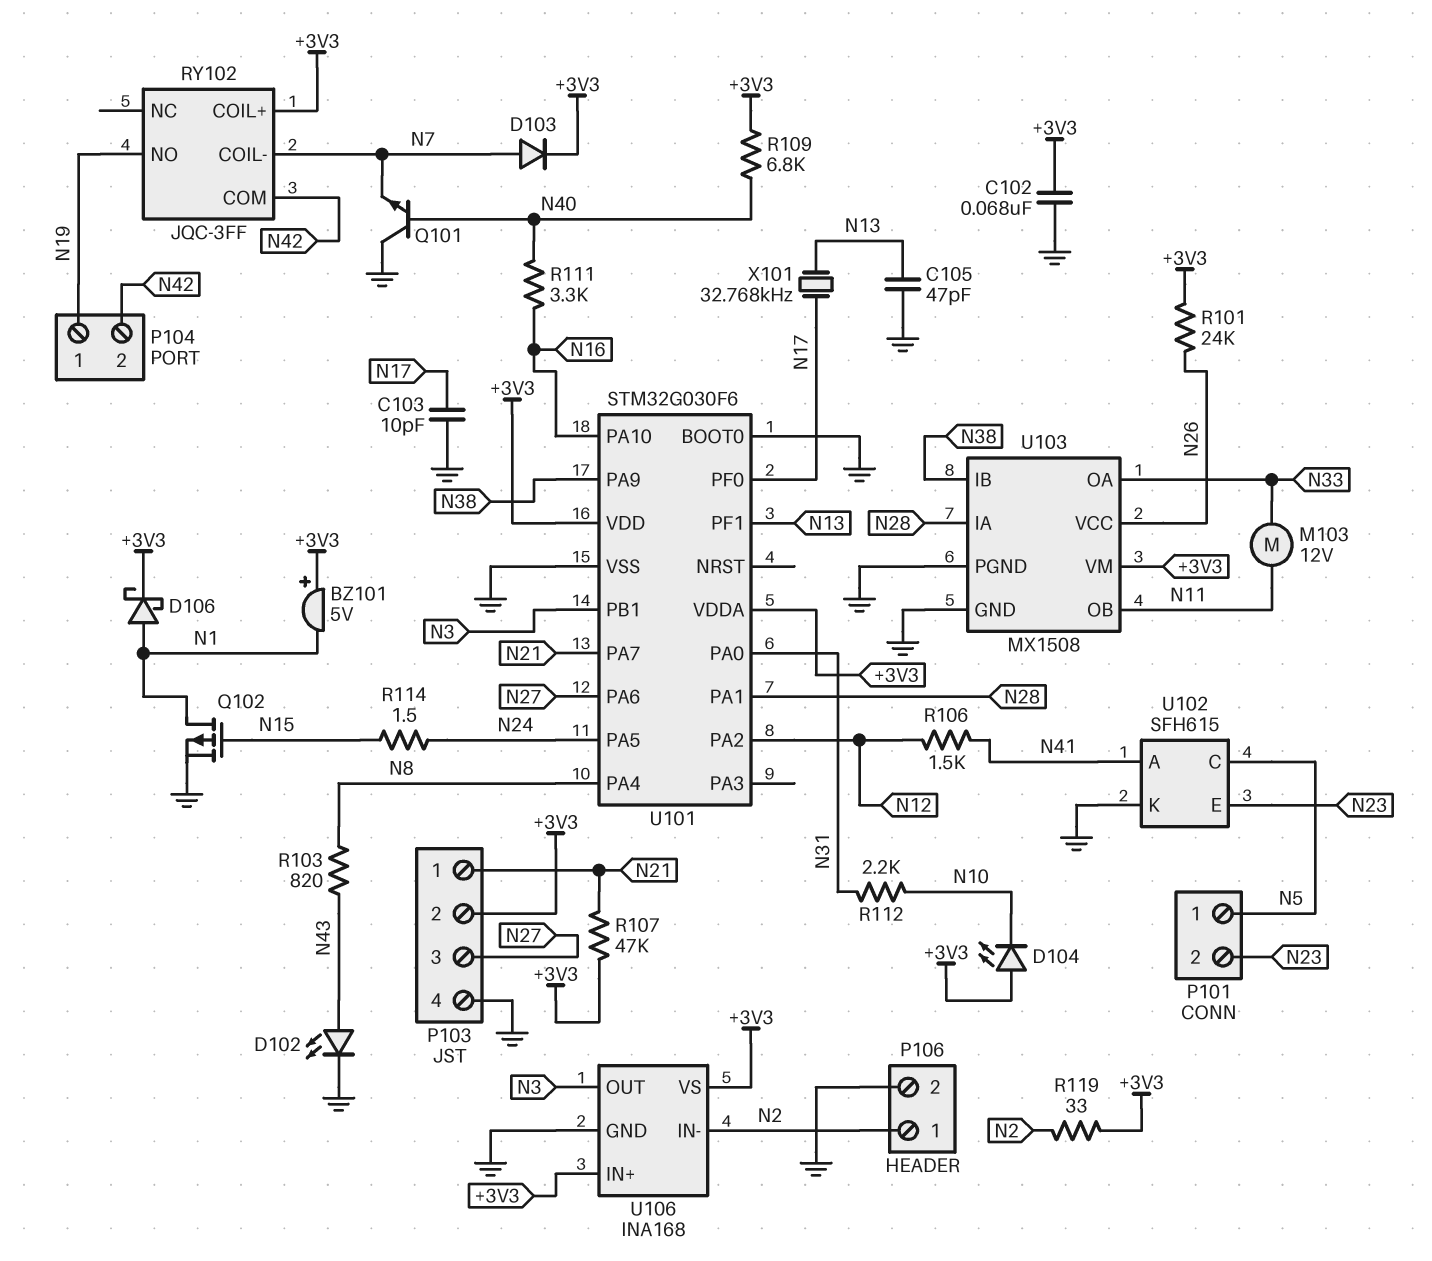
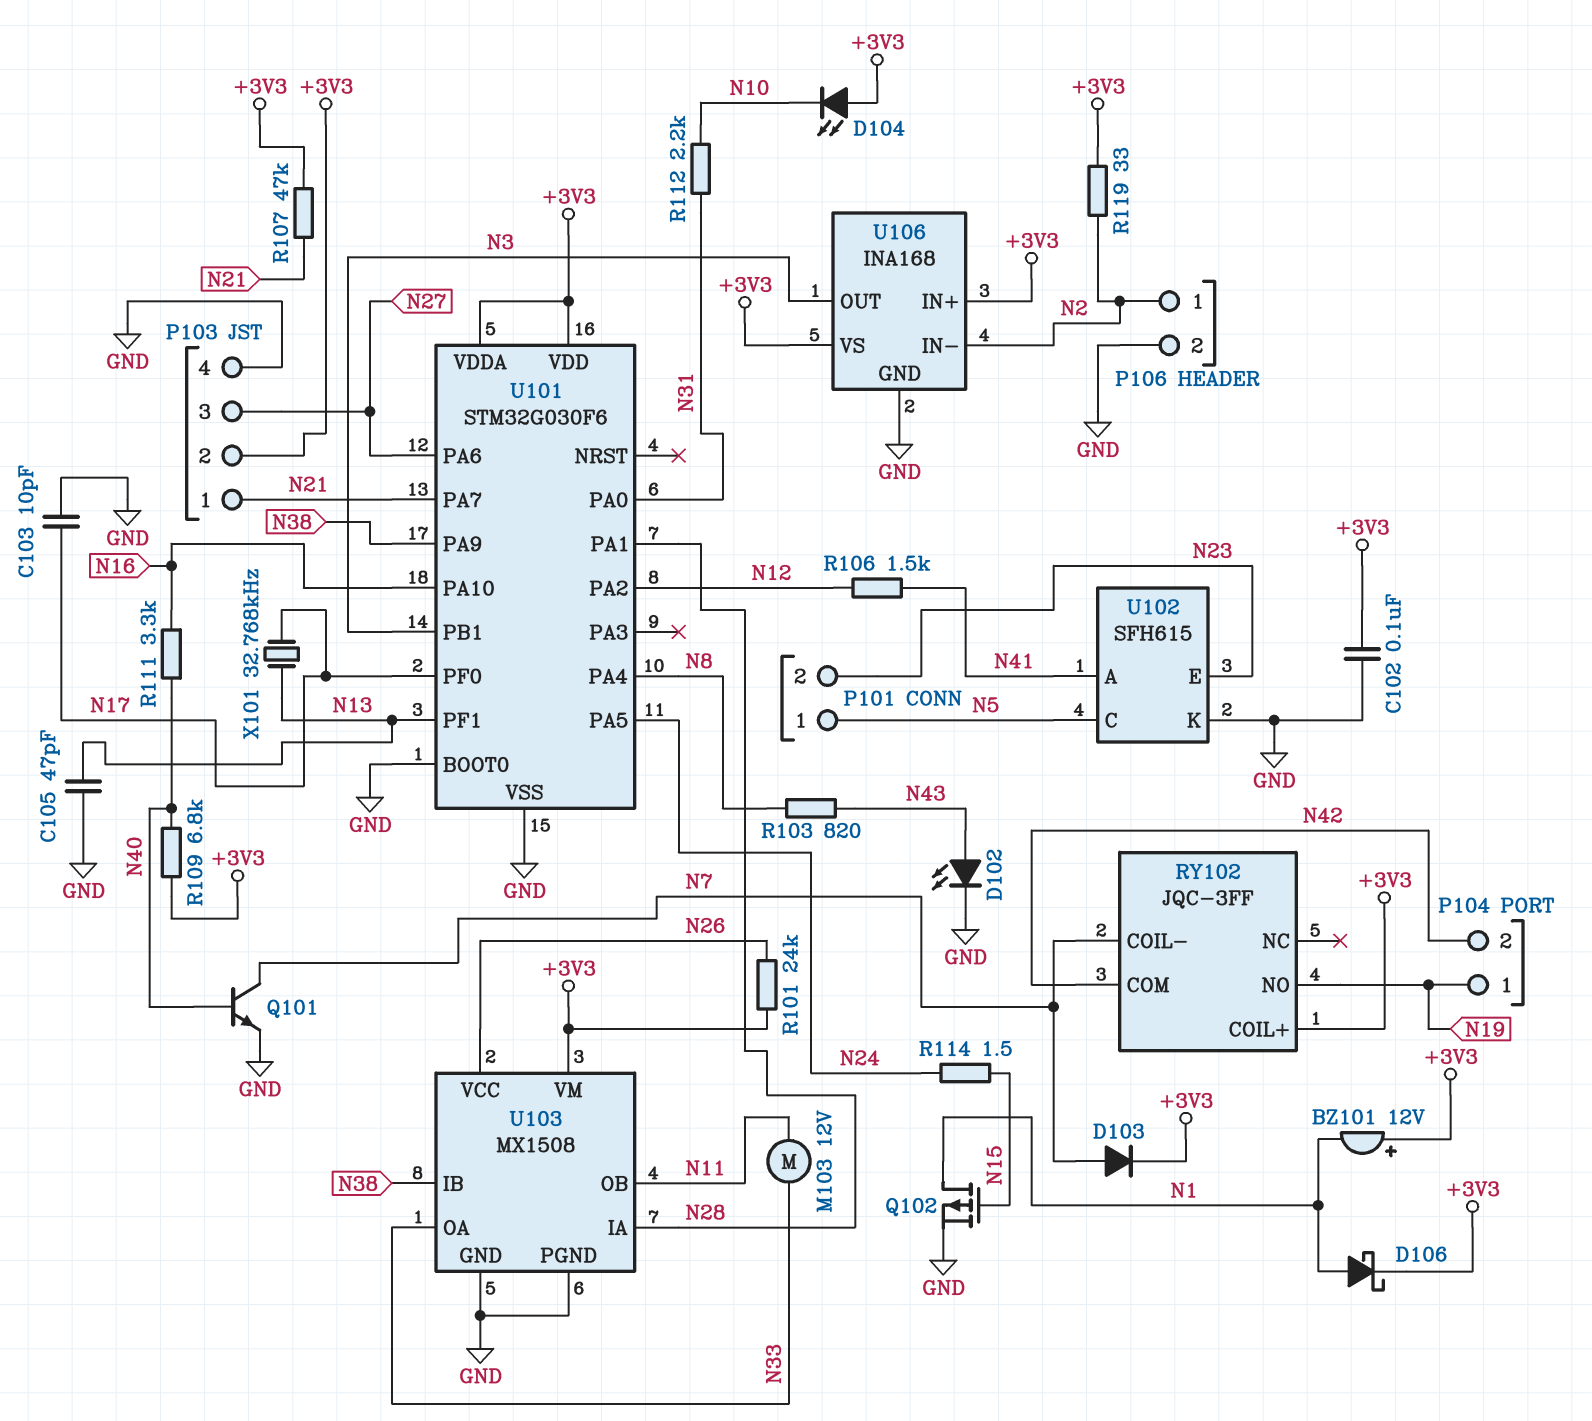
BZ101: buzzer 5V (plus +3V3, minus N1) -> buzzer 12V (plus +3V3, minus N1)
C102: 68nF (+3V3, GND) -> 100nF (+3V3, GND)
Q101: NPN (B N40, C GND, E N7) -> NPN (B N40, C N7, E GND)

